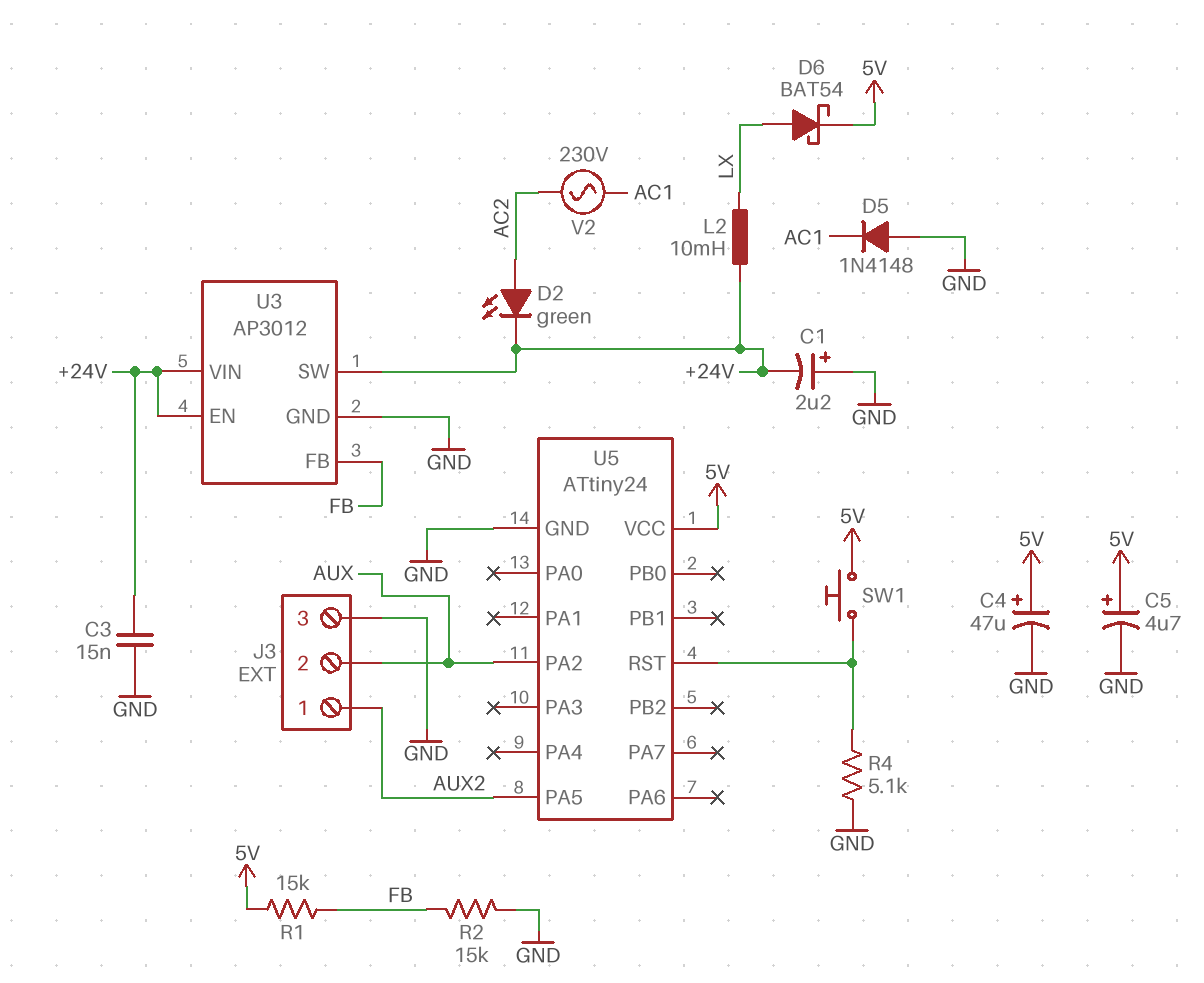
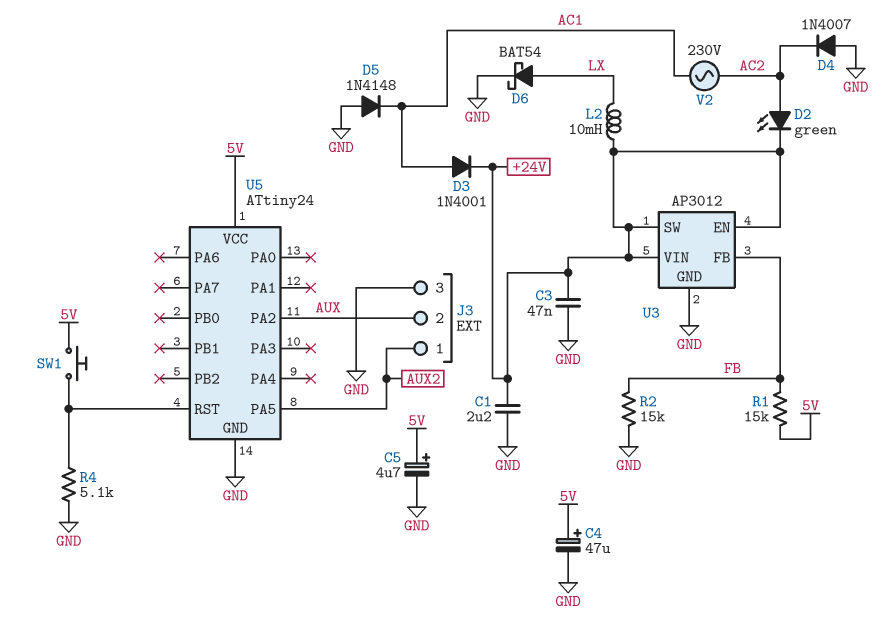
C1: 2.2uF (plus GND, minus +24V) -> 2.2uF (+24V, GND)
C3: 15nF (+24V, GND) -> 47nF (+24V, GND)
D3: none -> diode 1N4001 (A AC1, K +24V)
D4: none -> diode 1N4007 (A GND, K AC2)
D6: schottky BAT54 (A LX, K 5V) -> schottky BAT54 (A LX, K GND)

